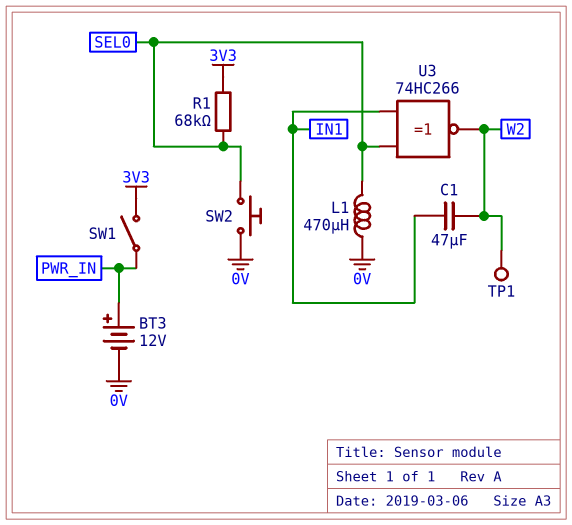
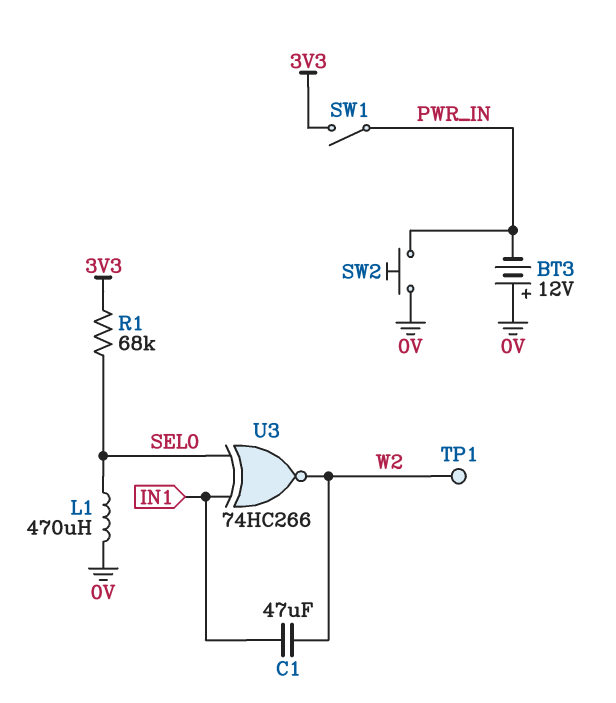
BT3: 12V (plus PWR_IN, minus 0V) -> 12V (plus 0V, minus PWR_IN)
SW2: button (0V, SEL0) -> button (0V, PWR_IN)

